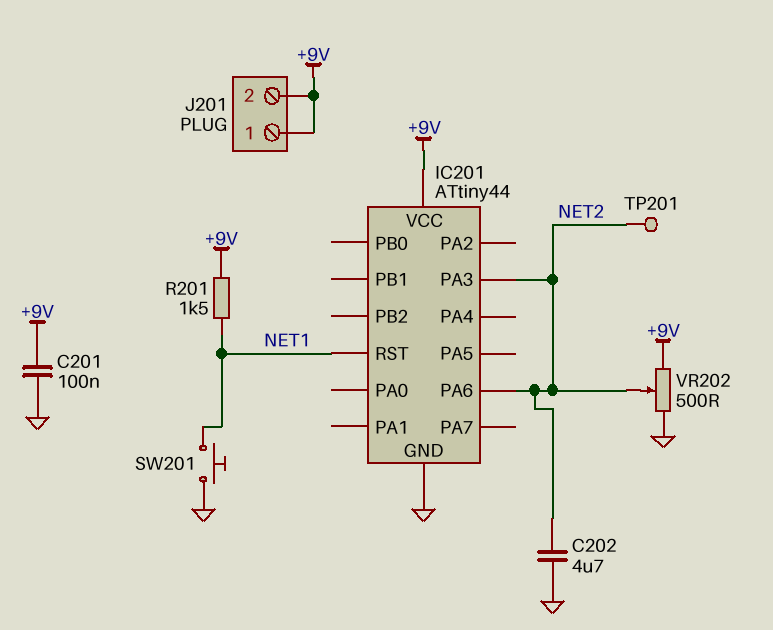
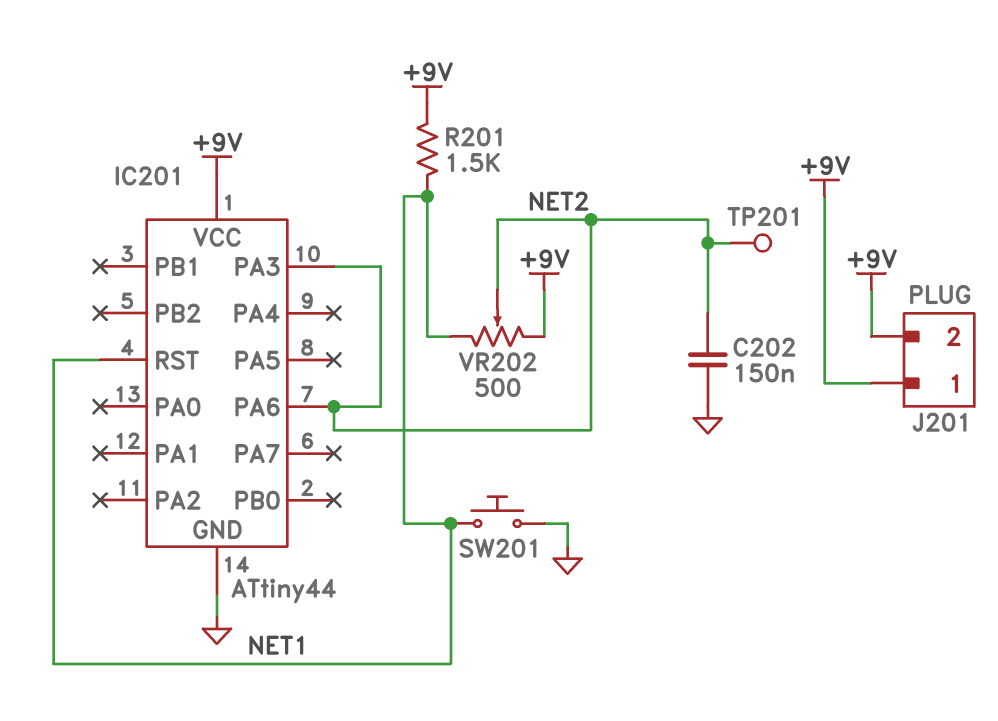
C201: 100nF (+9V, GND) -> none
C202: 4.7uF (GND, NET2) -> 150nF (GND, NET2)
VR202: 500 (+9V, GND, wiper NET2) -> 500 (+9V, NET1, wiper NET2)

